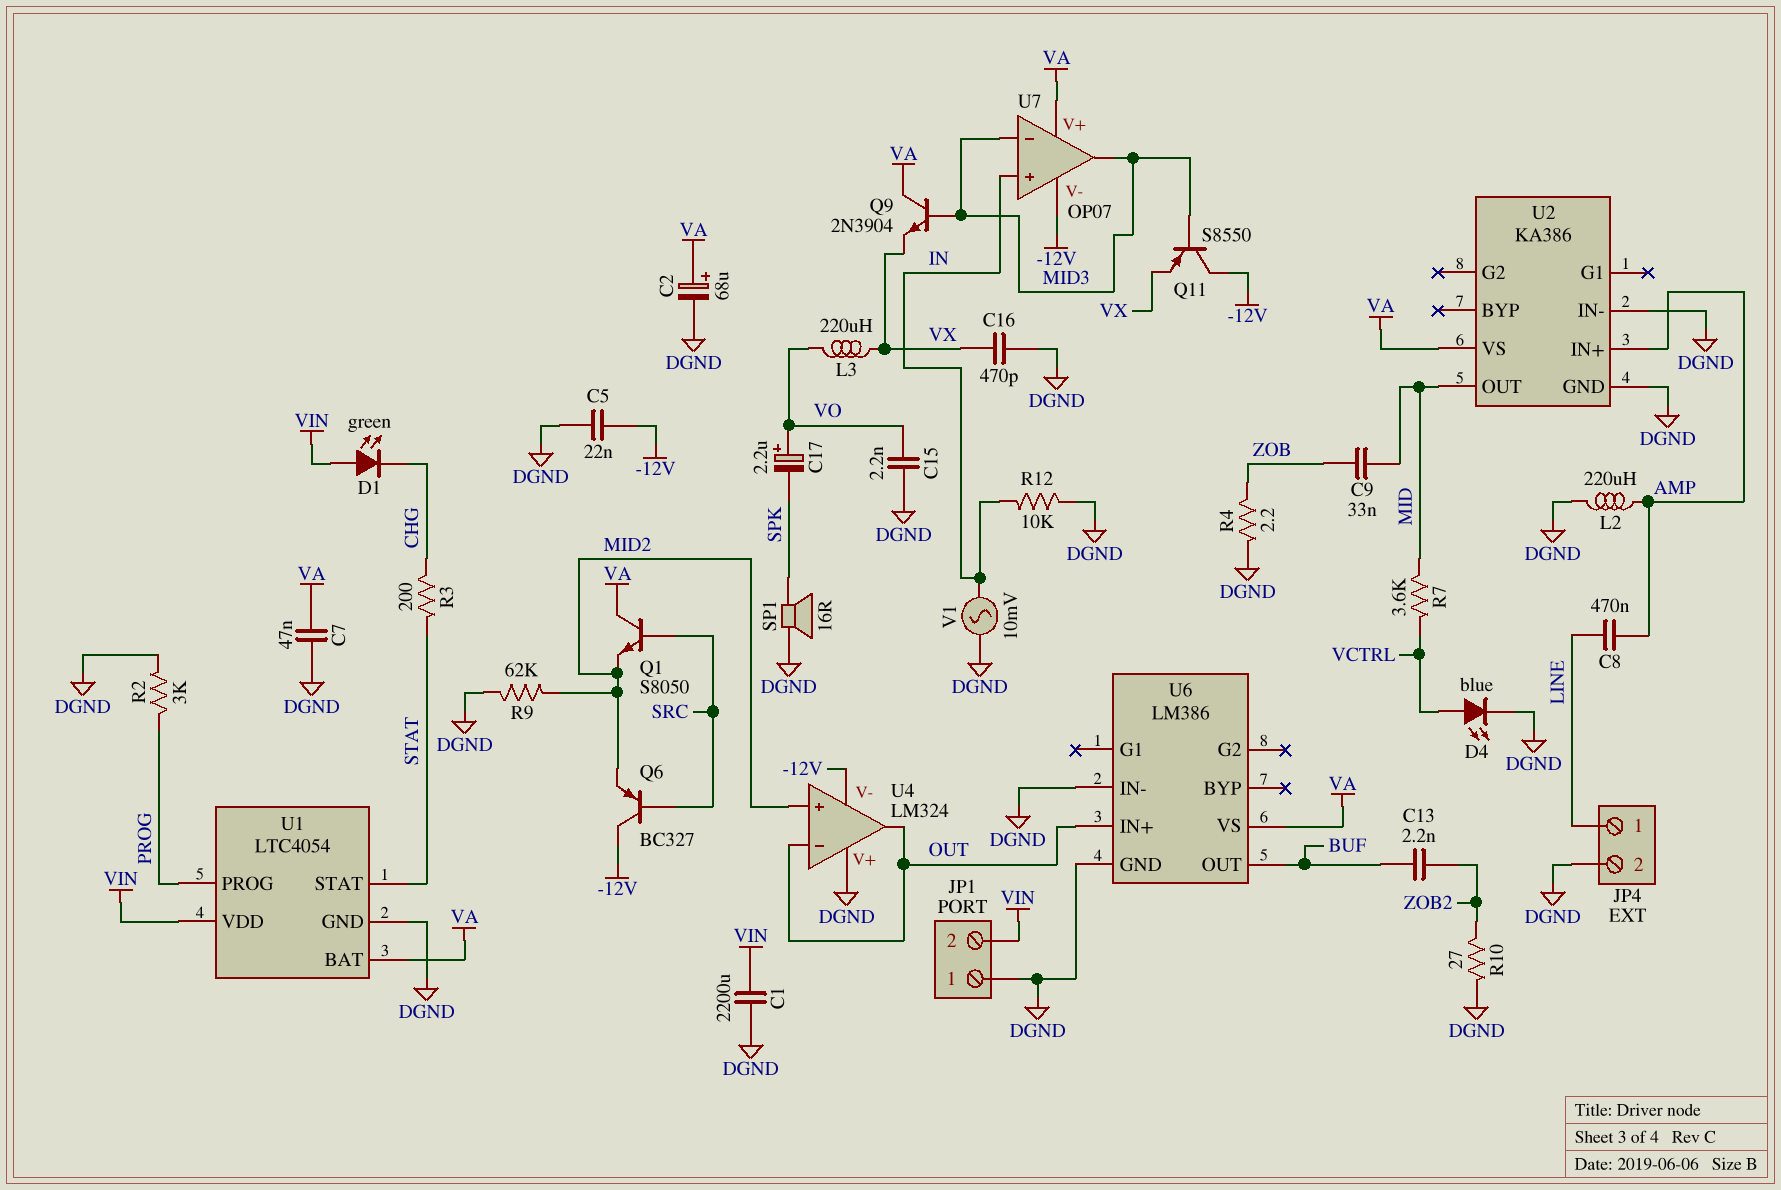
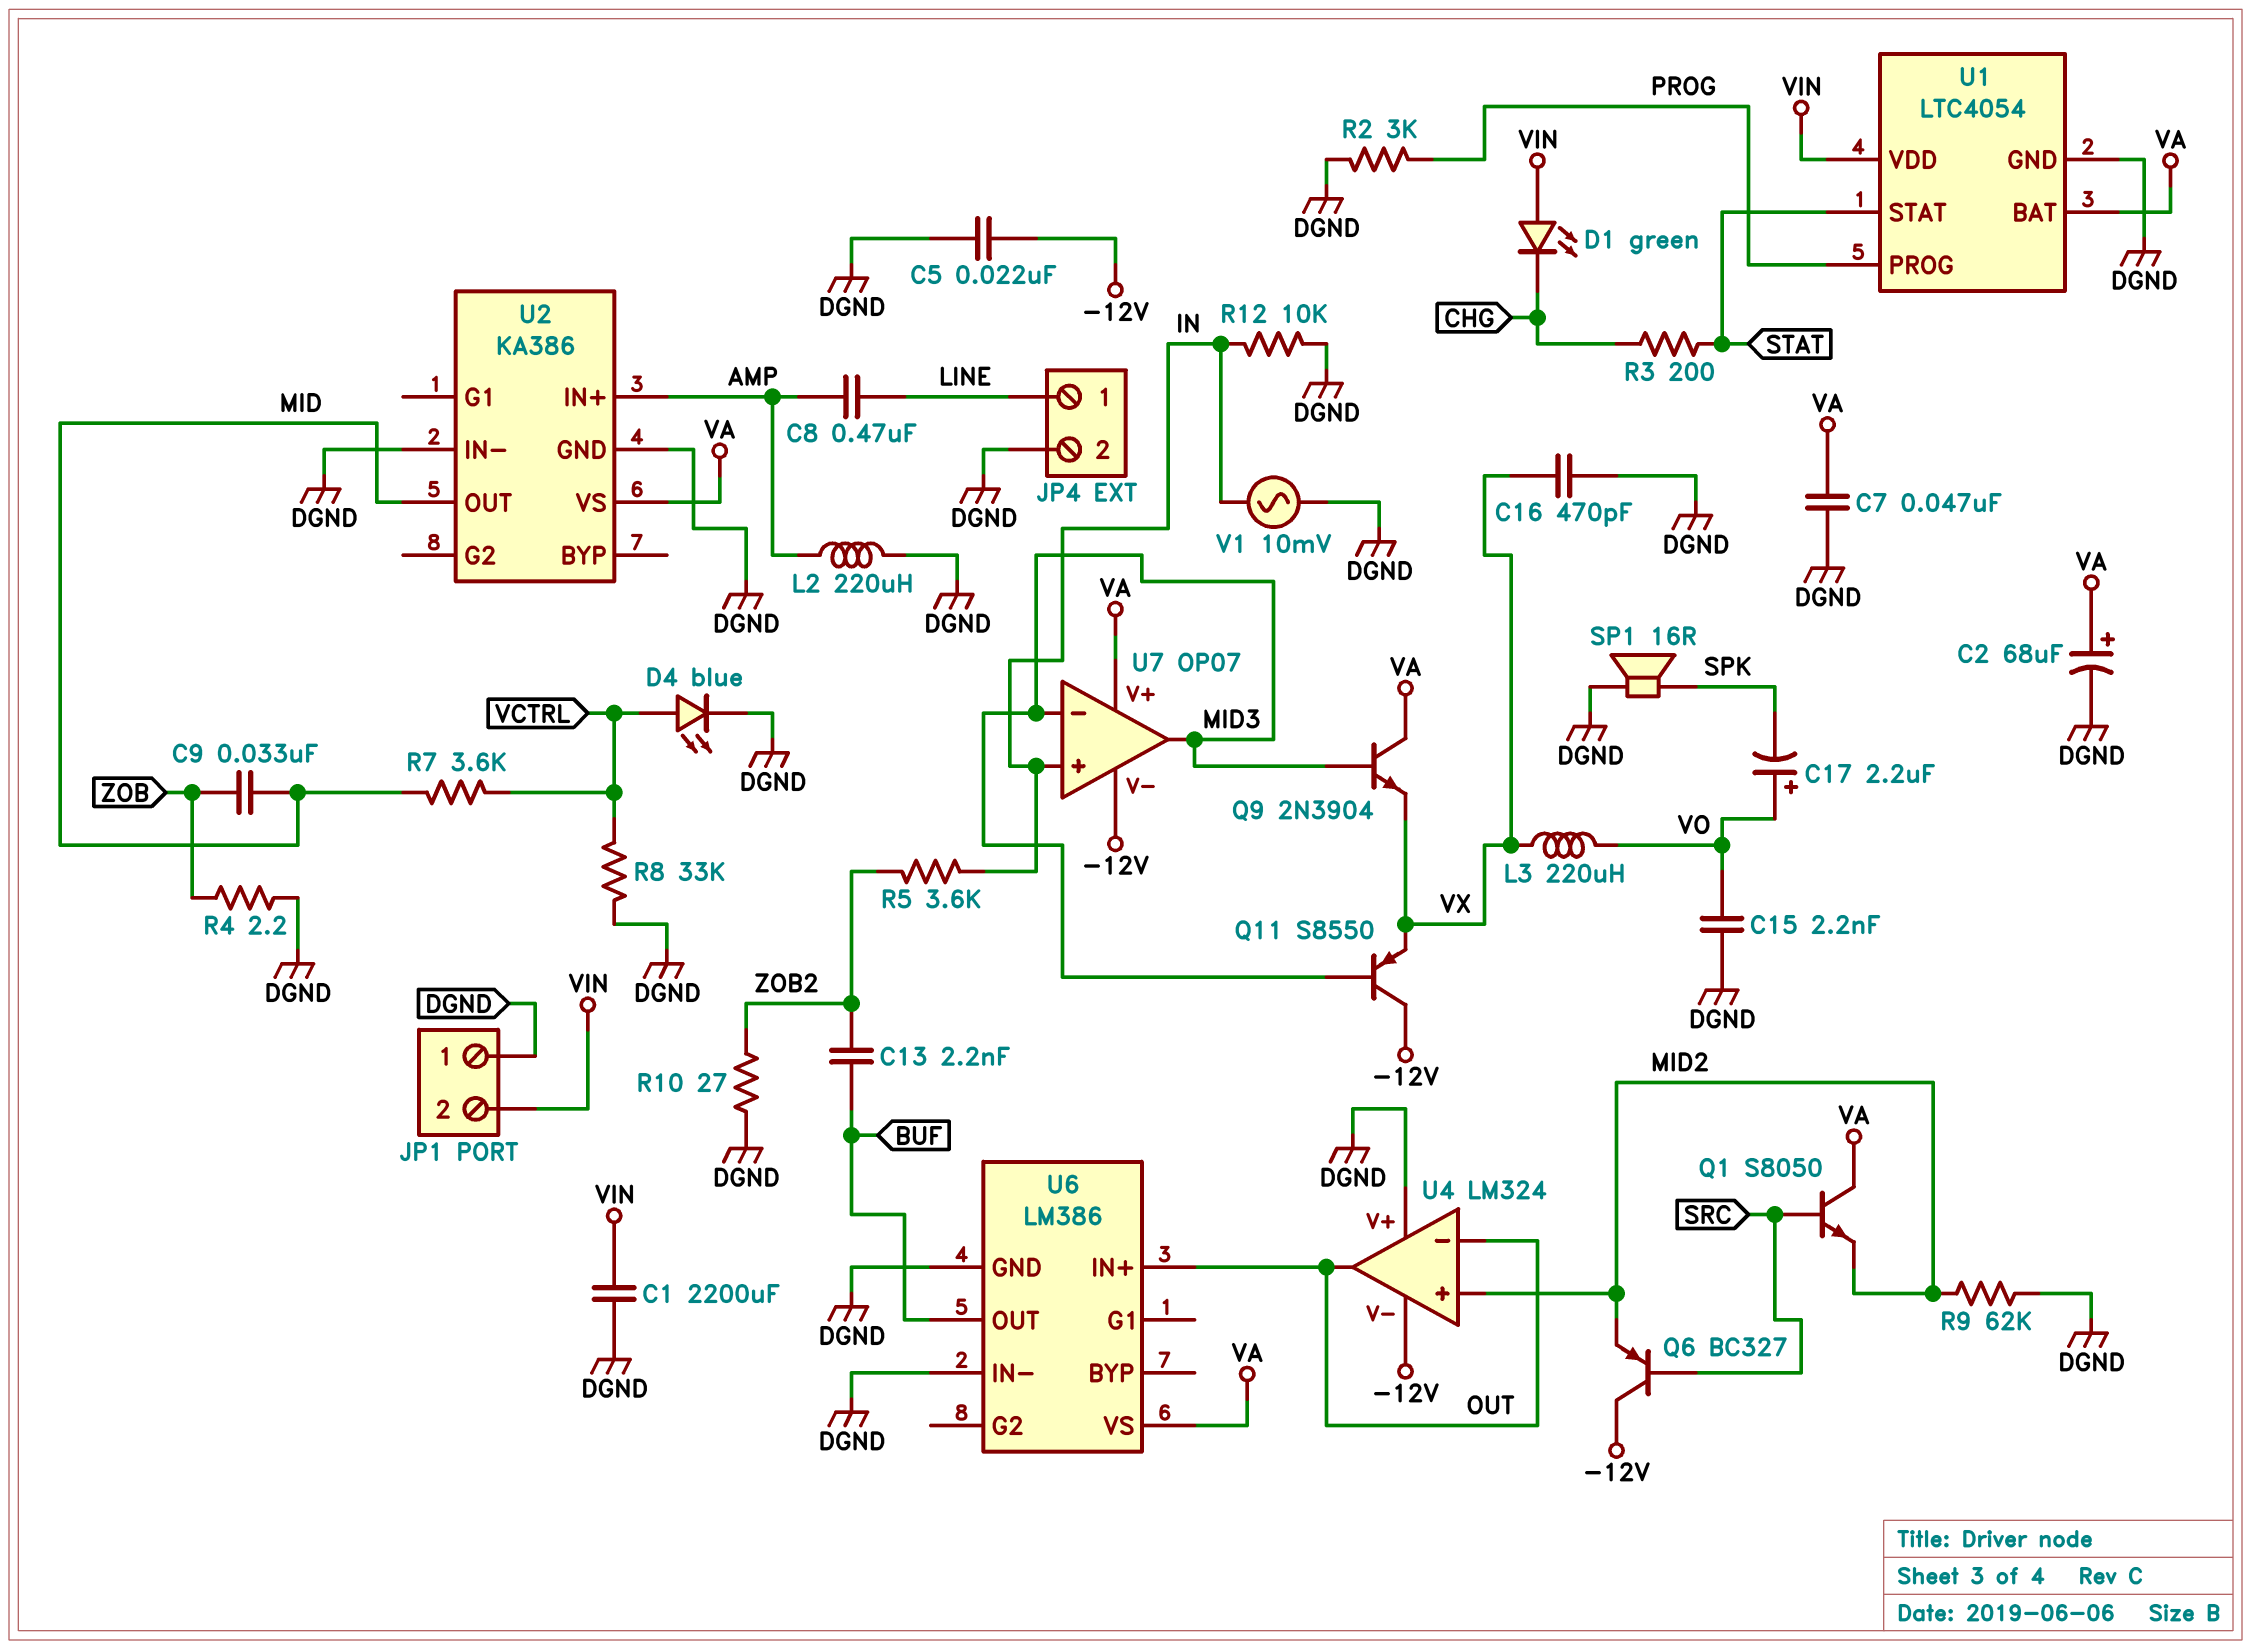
R5: none -> 3.6k (IN, ZOB2)
R8: none -> 33k (DGND, VCTRL)

